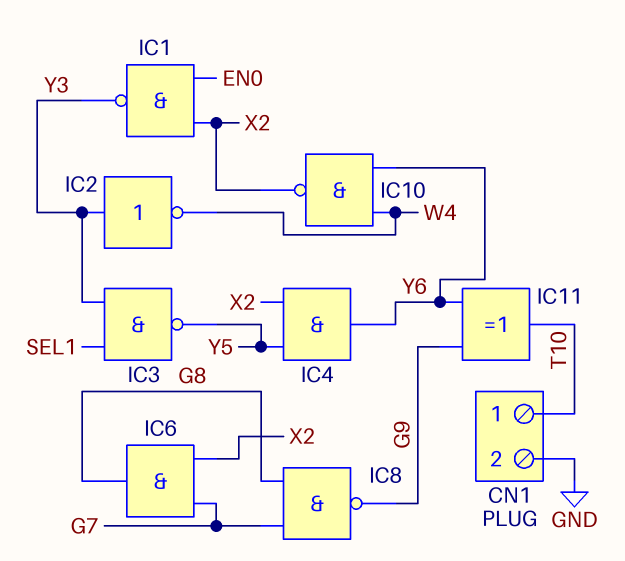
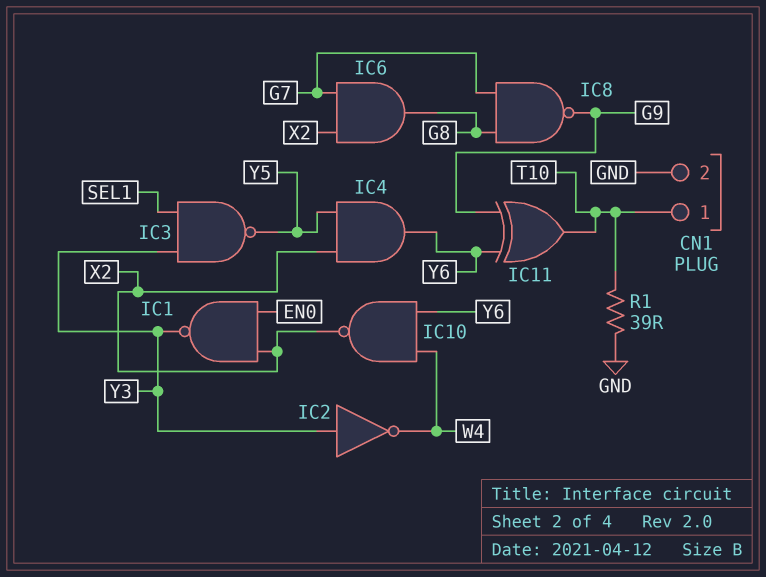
R1: none -> 39 (GND, T10)

